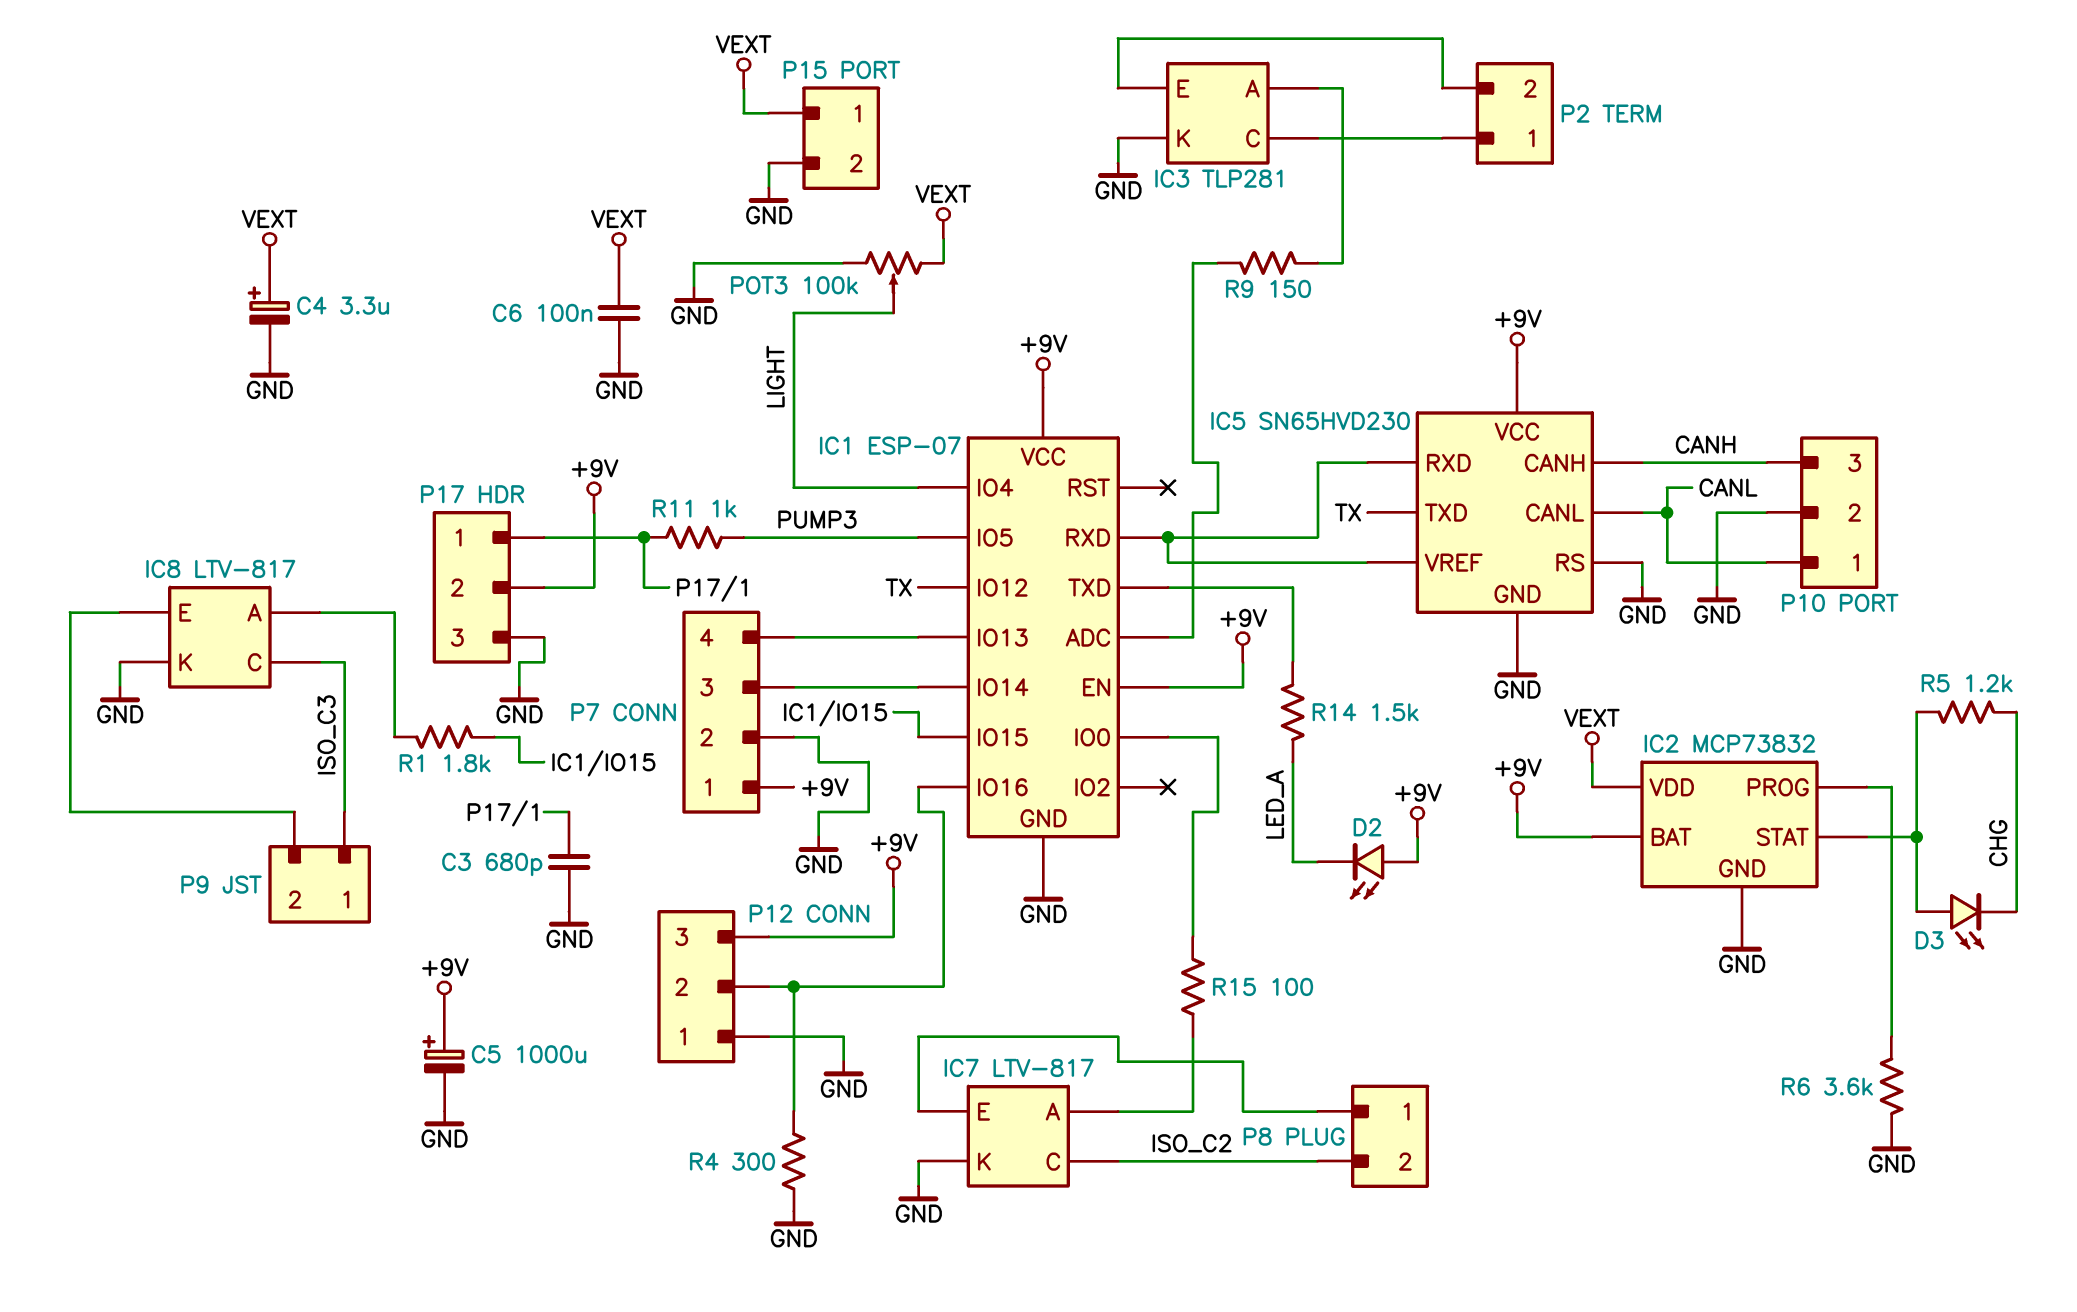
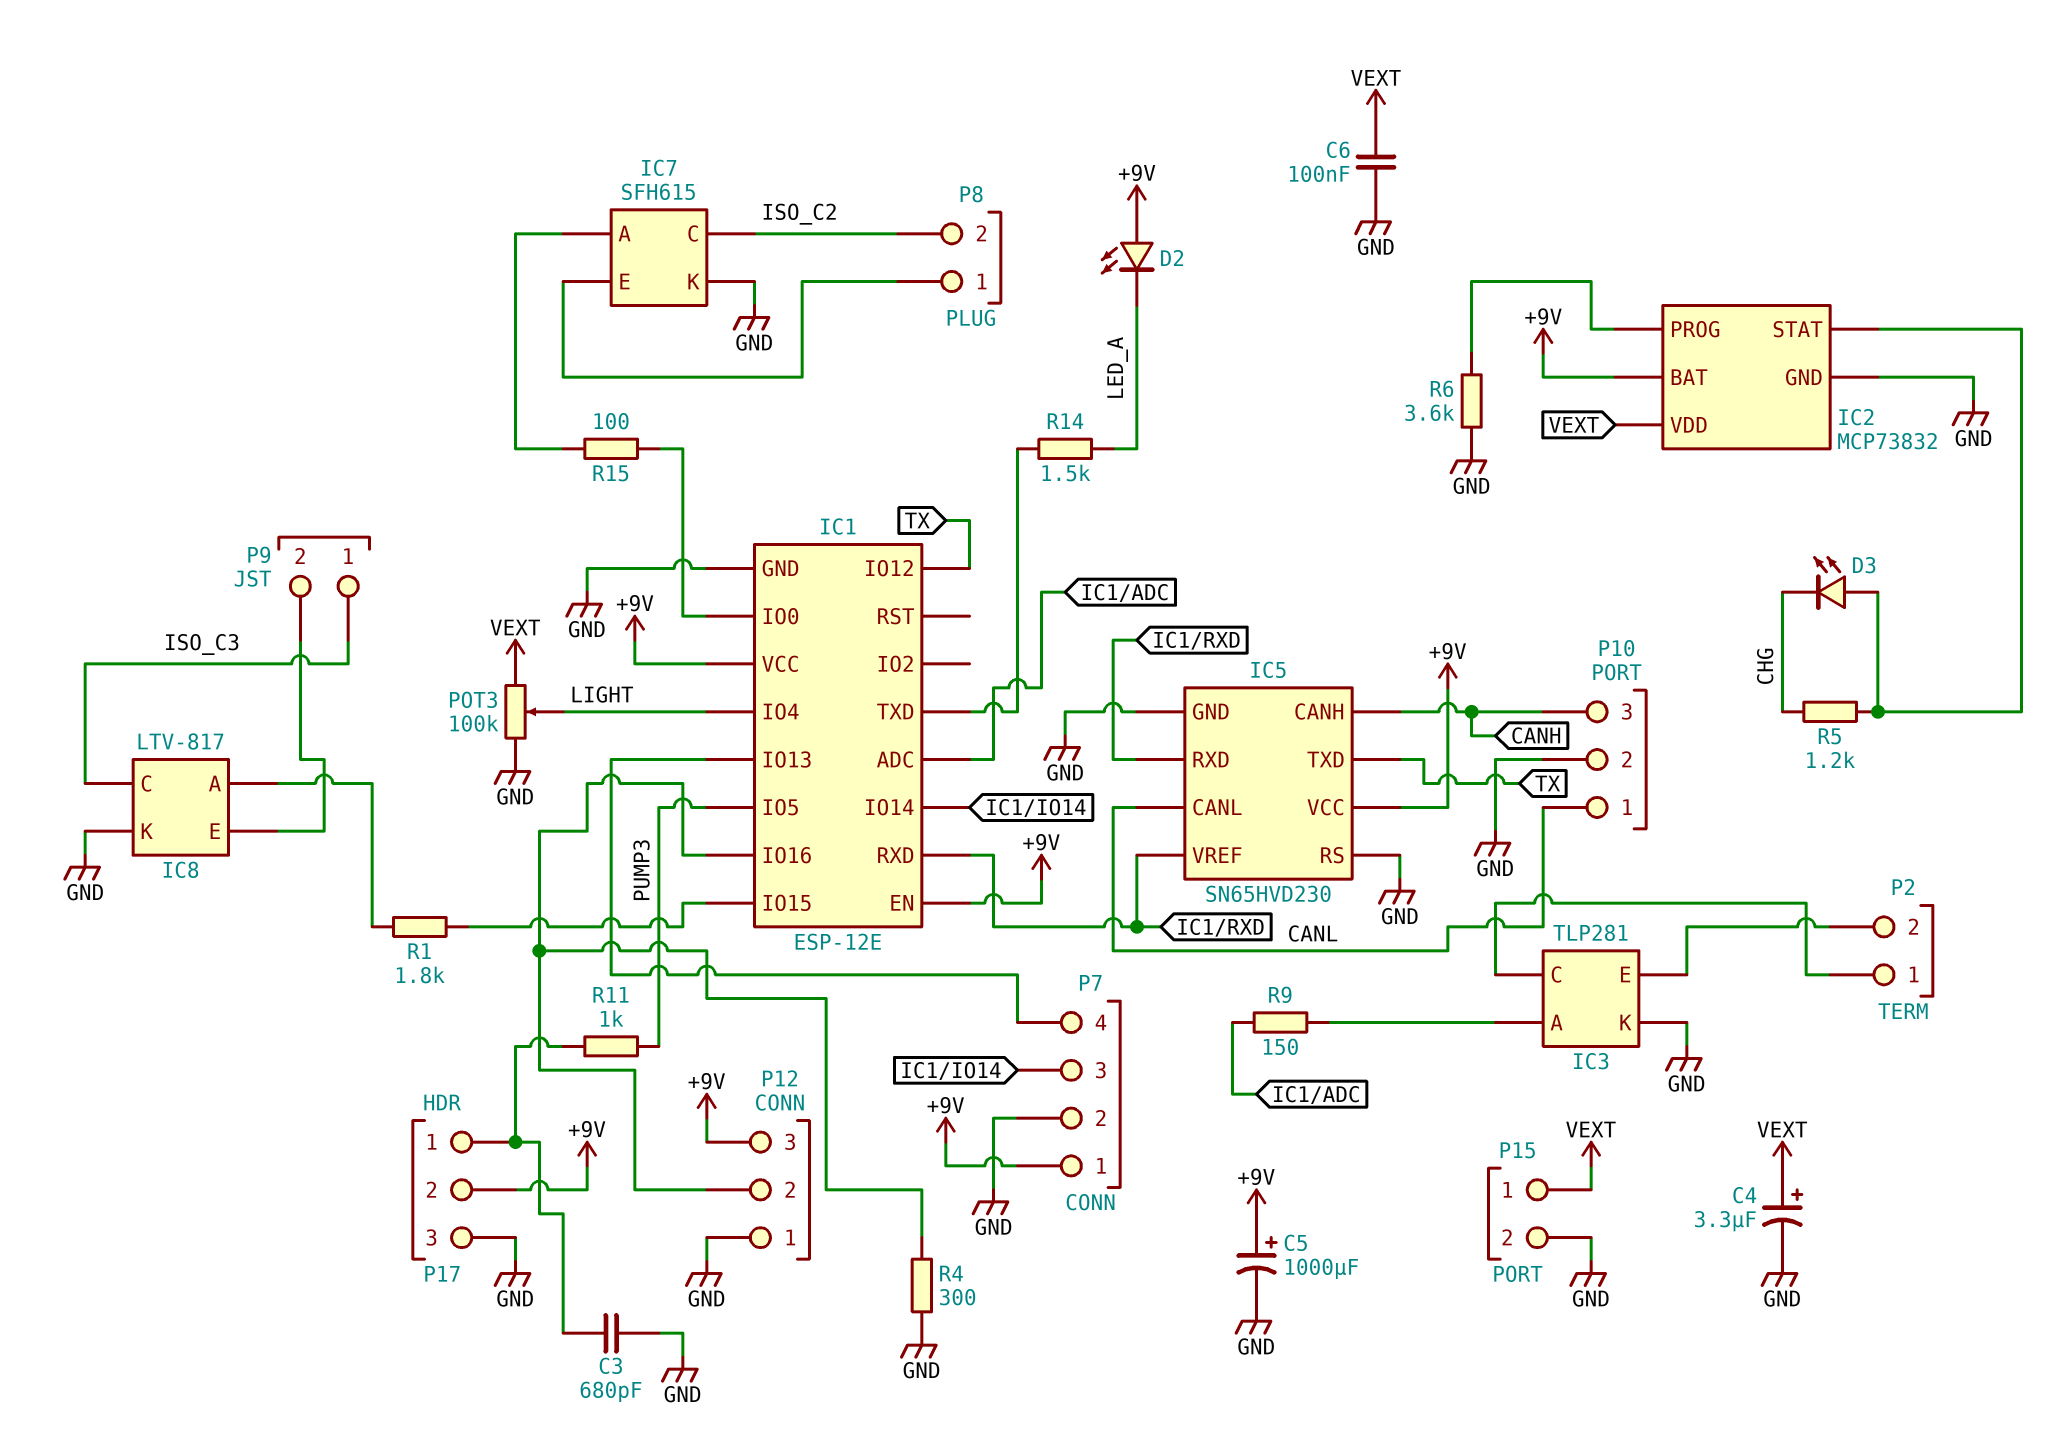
IC1: ESP-07 -> ESP-12E
IC7: LTV-817 -> SFH615

